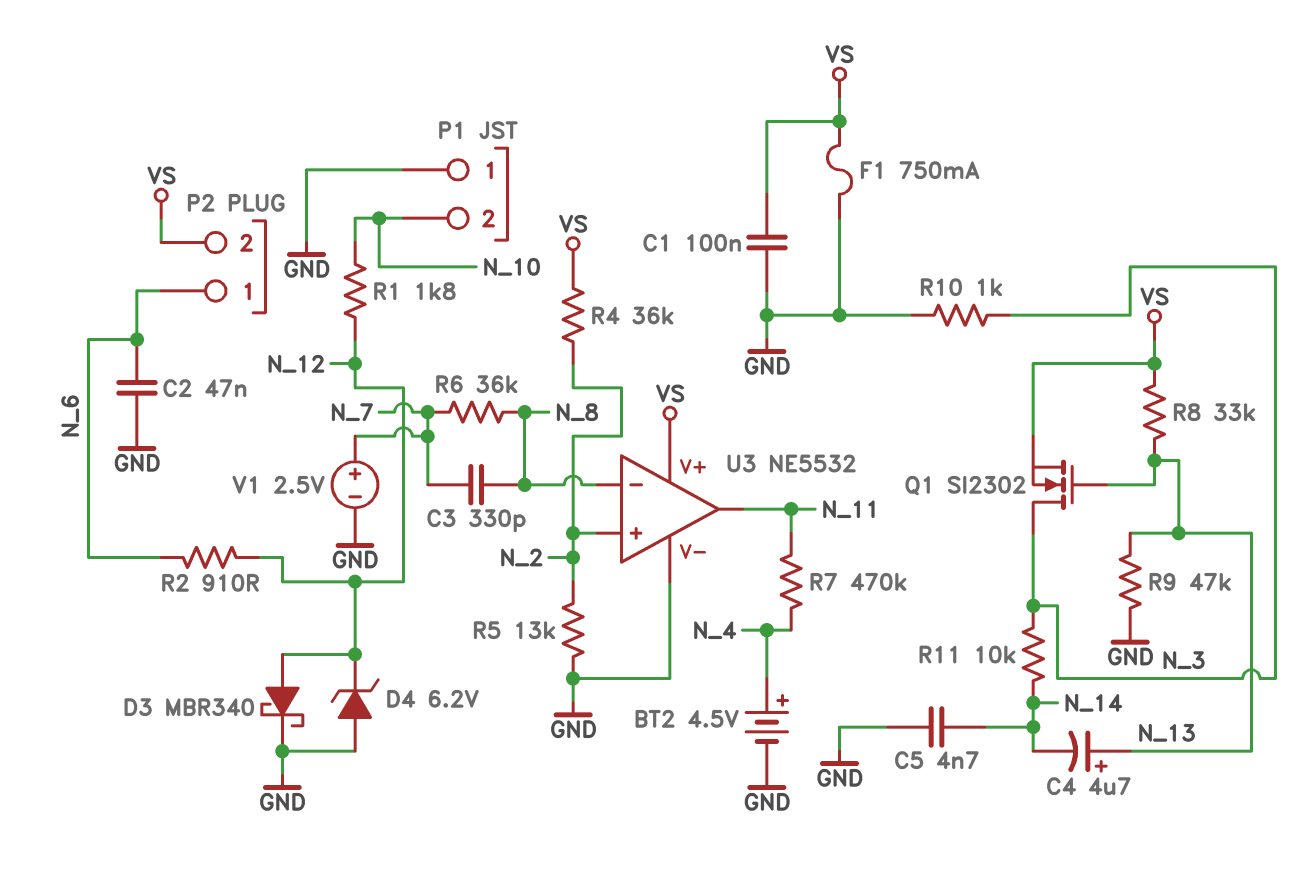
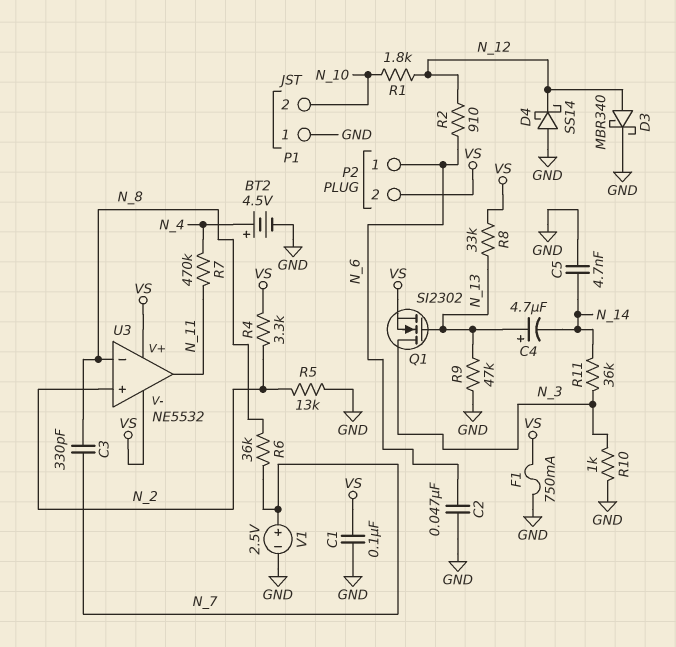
D4: zener 6.2V (A GND, K N_12) -> schottky SS14 (A GND, K N_12)
R4: 36k (N_2, VS) -> 3.3k (N_2, VS)
R11: 10k (N_3, N_14) -> 36k (N_3, N_14)
U3 pin V-: GND -> VS

